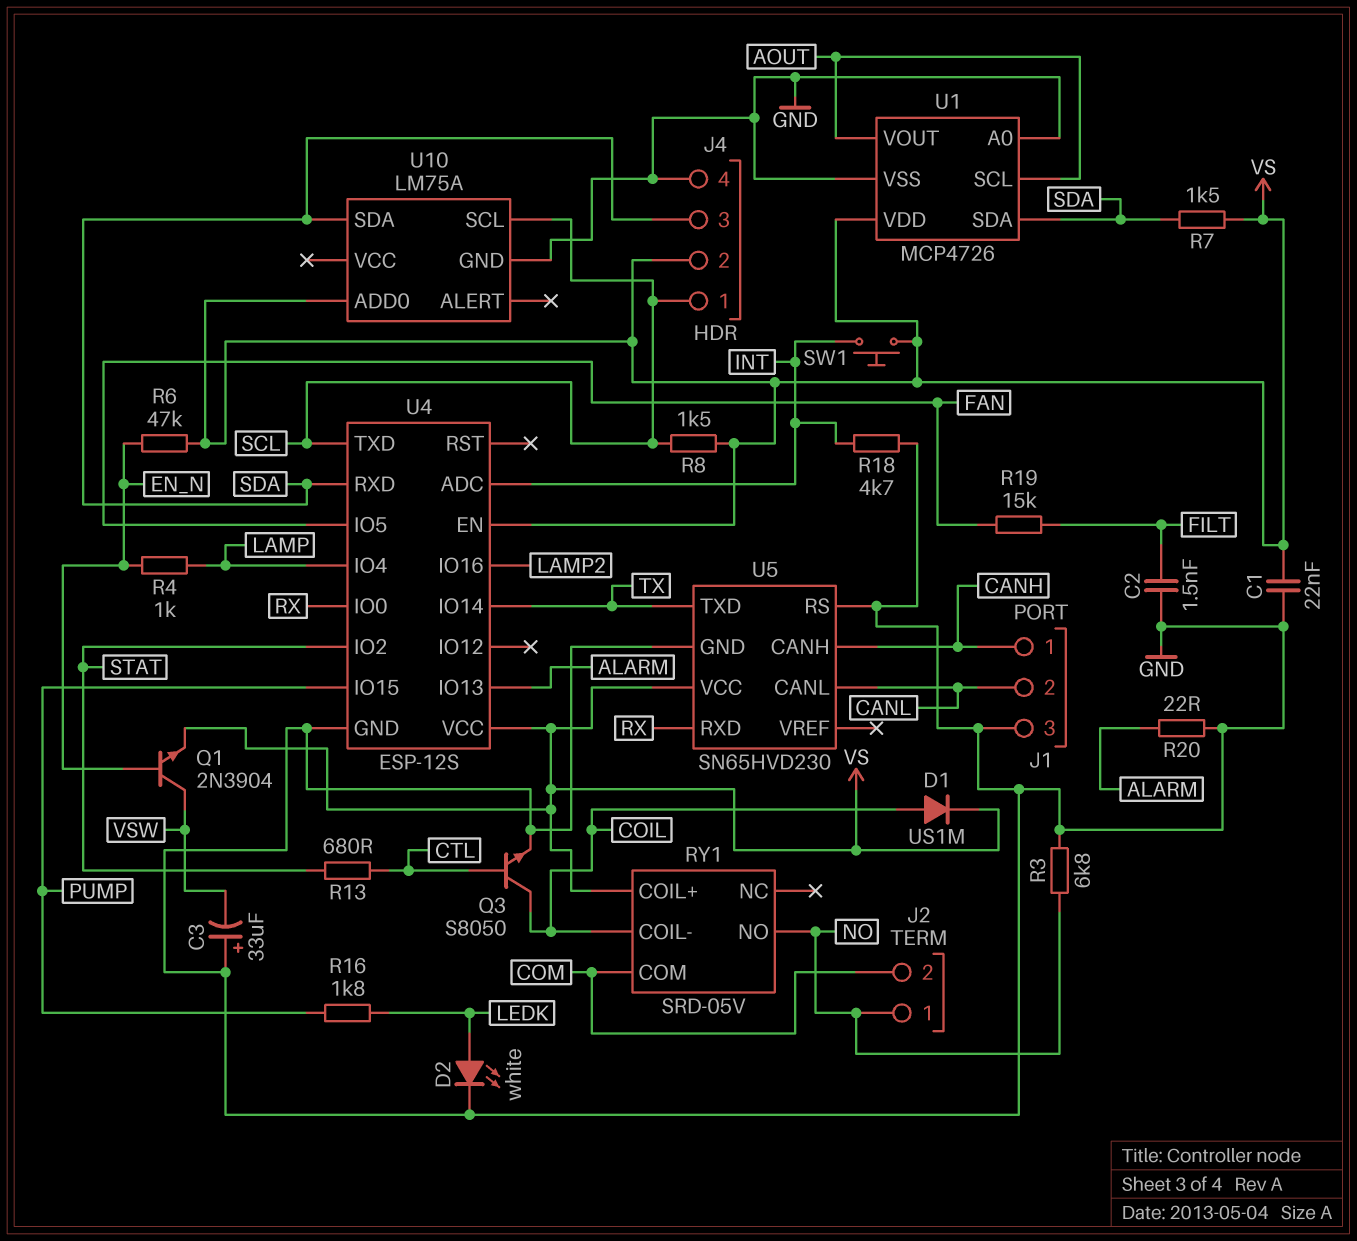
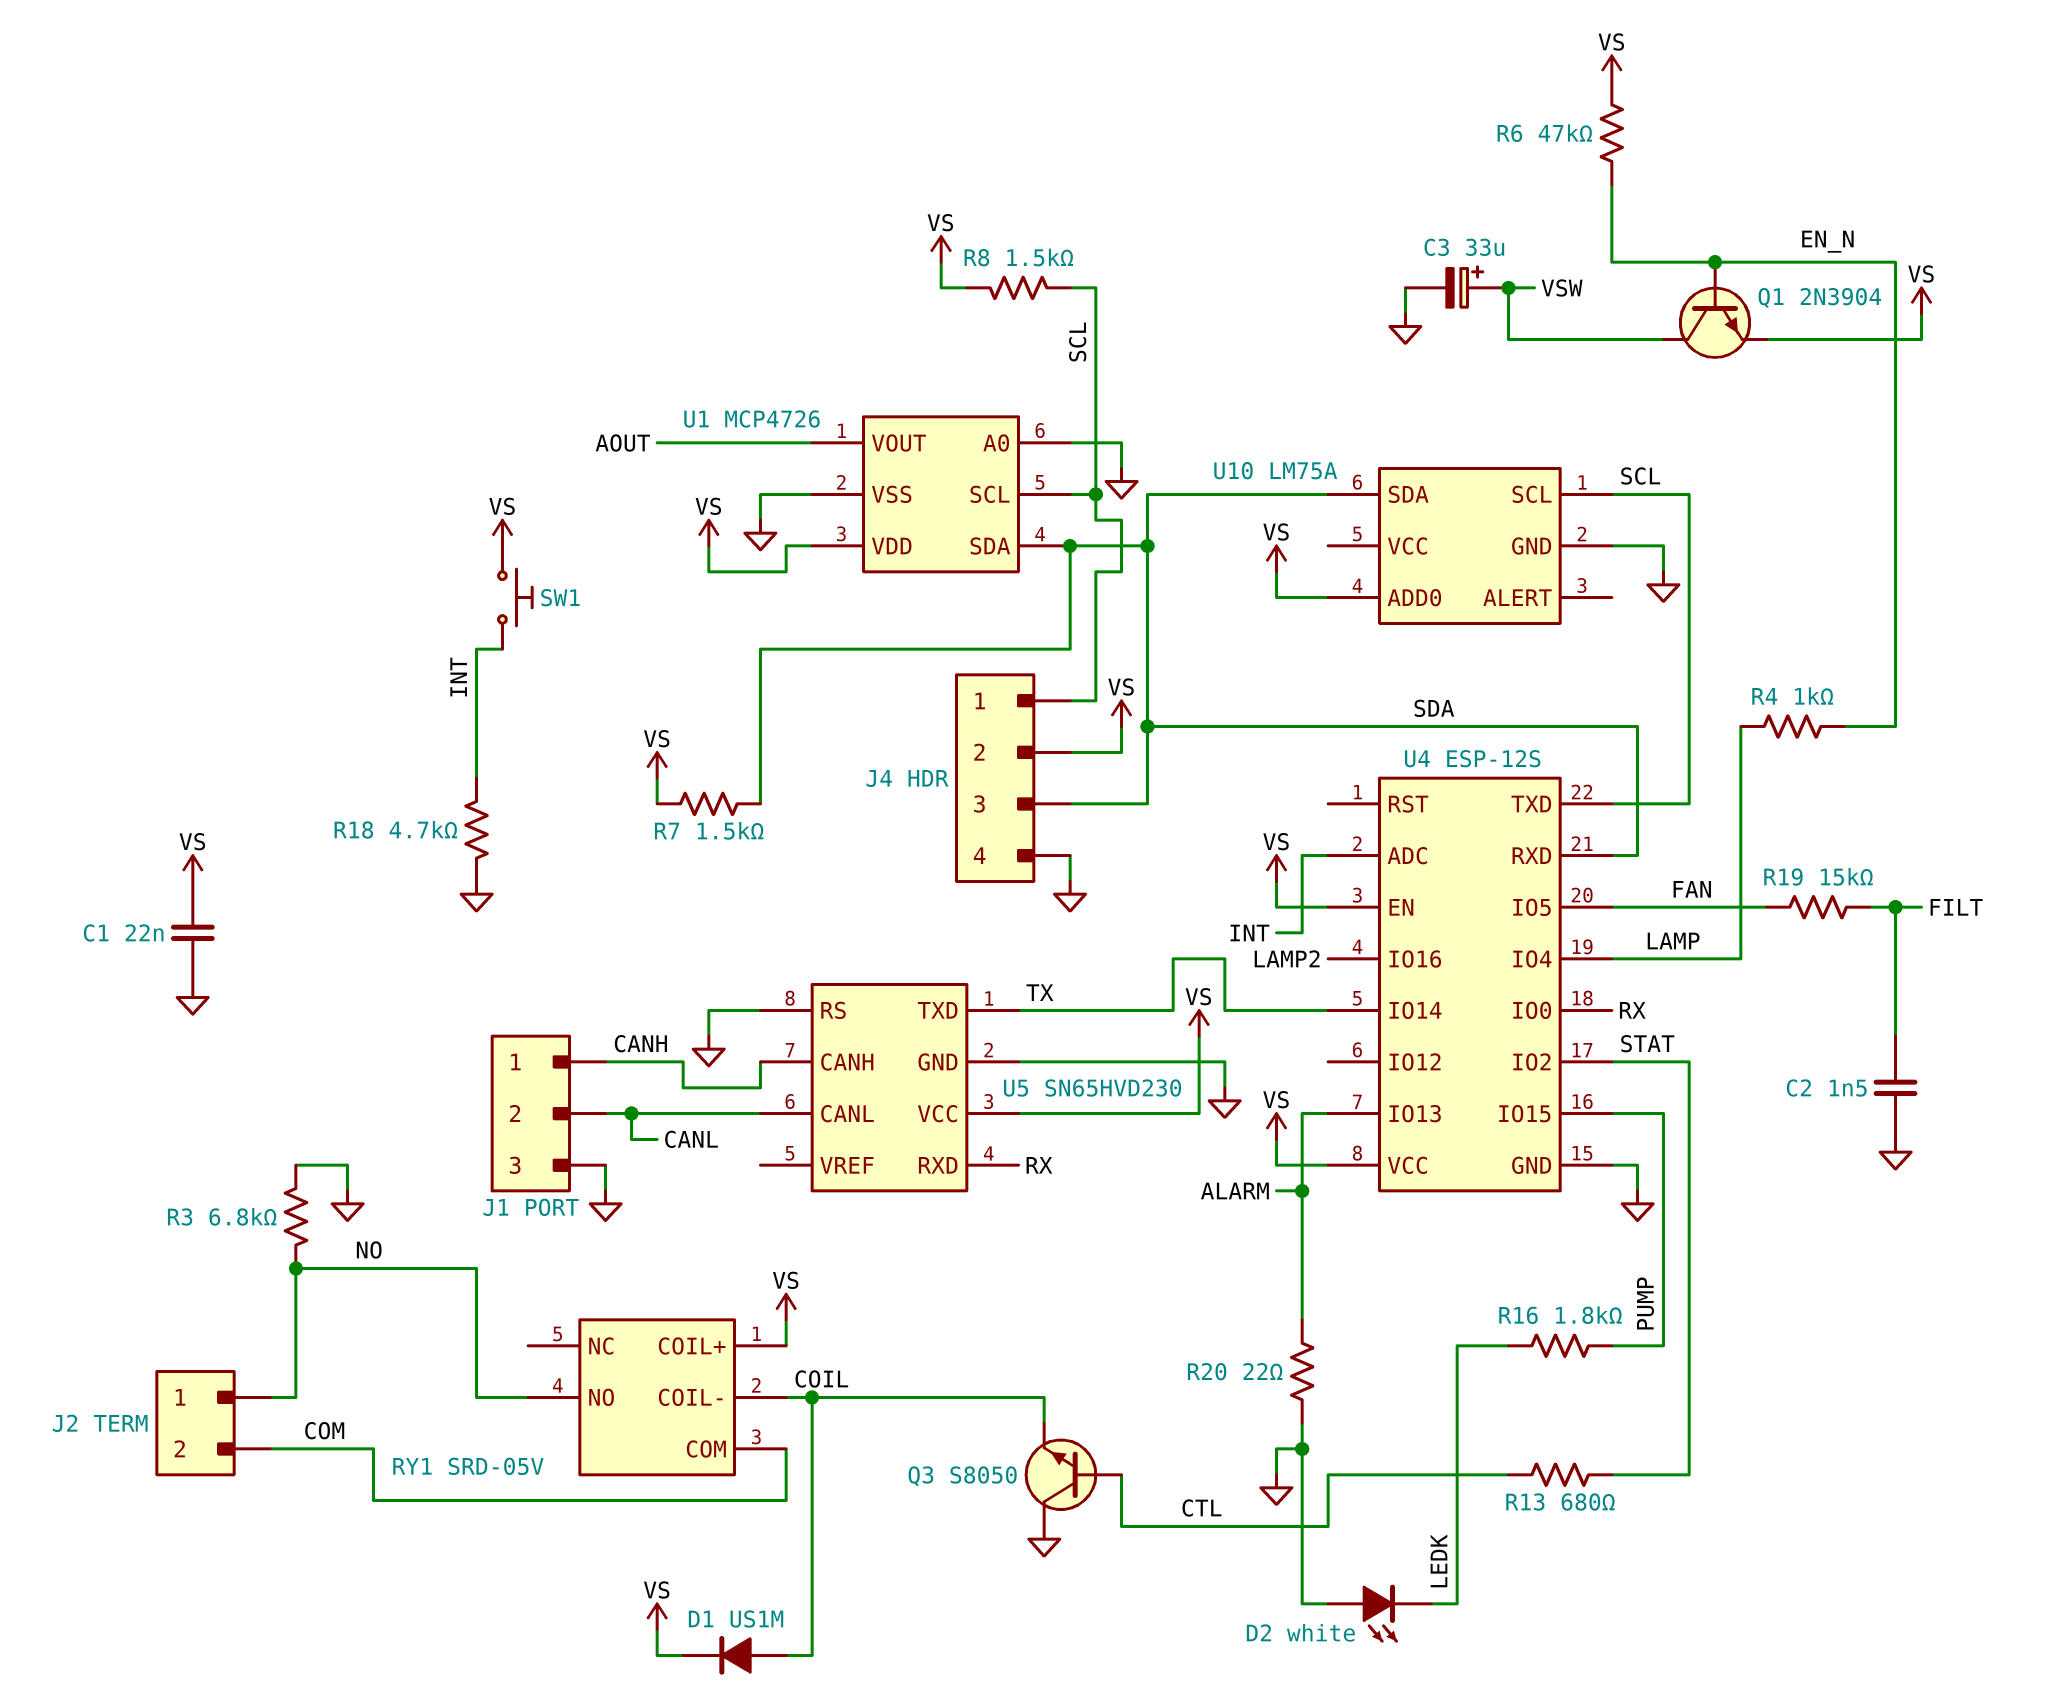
C3: 33uF (plus GND, minus VSW) -> 33uF (plus VSW, minus GND)
D2: LED white (A LEDK, K GND) -> LED white (A GND, K LEDK)
Q3: NPN S8050 (B CTL, C COIL, E GND) -> NPN S8050 (B CTL, C GND, E COIL)
U1 pin SCL: AOUT -> SCL

